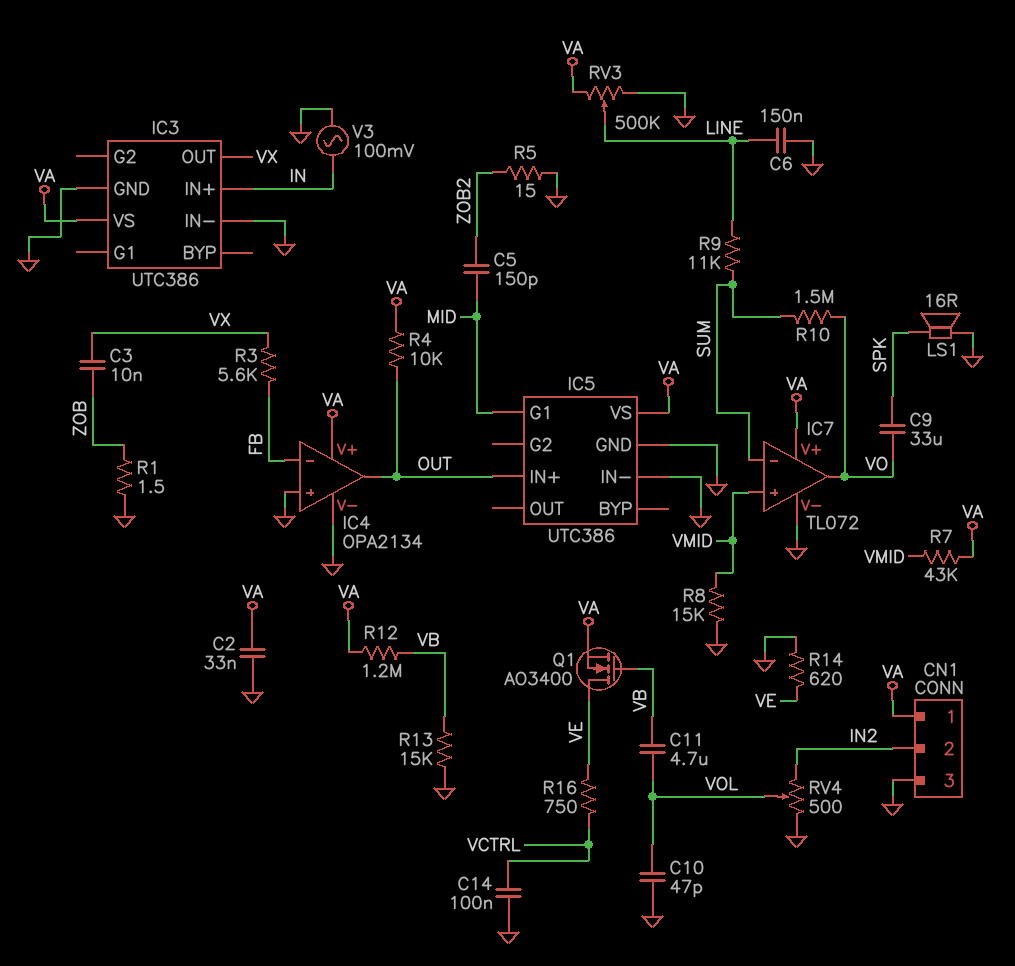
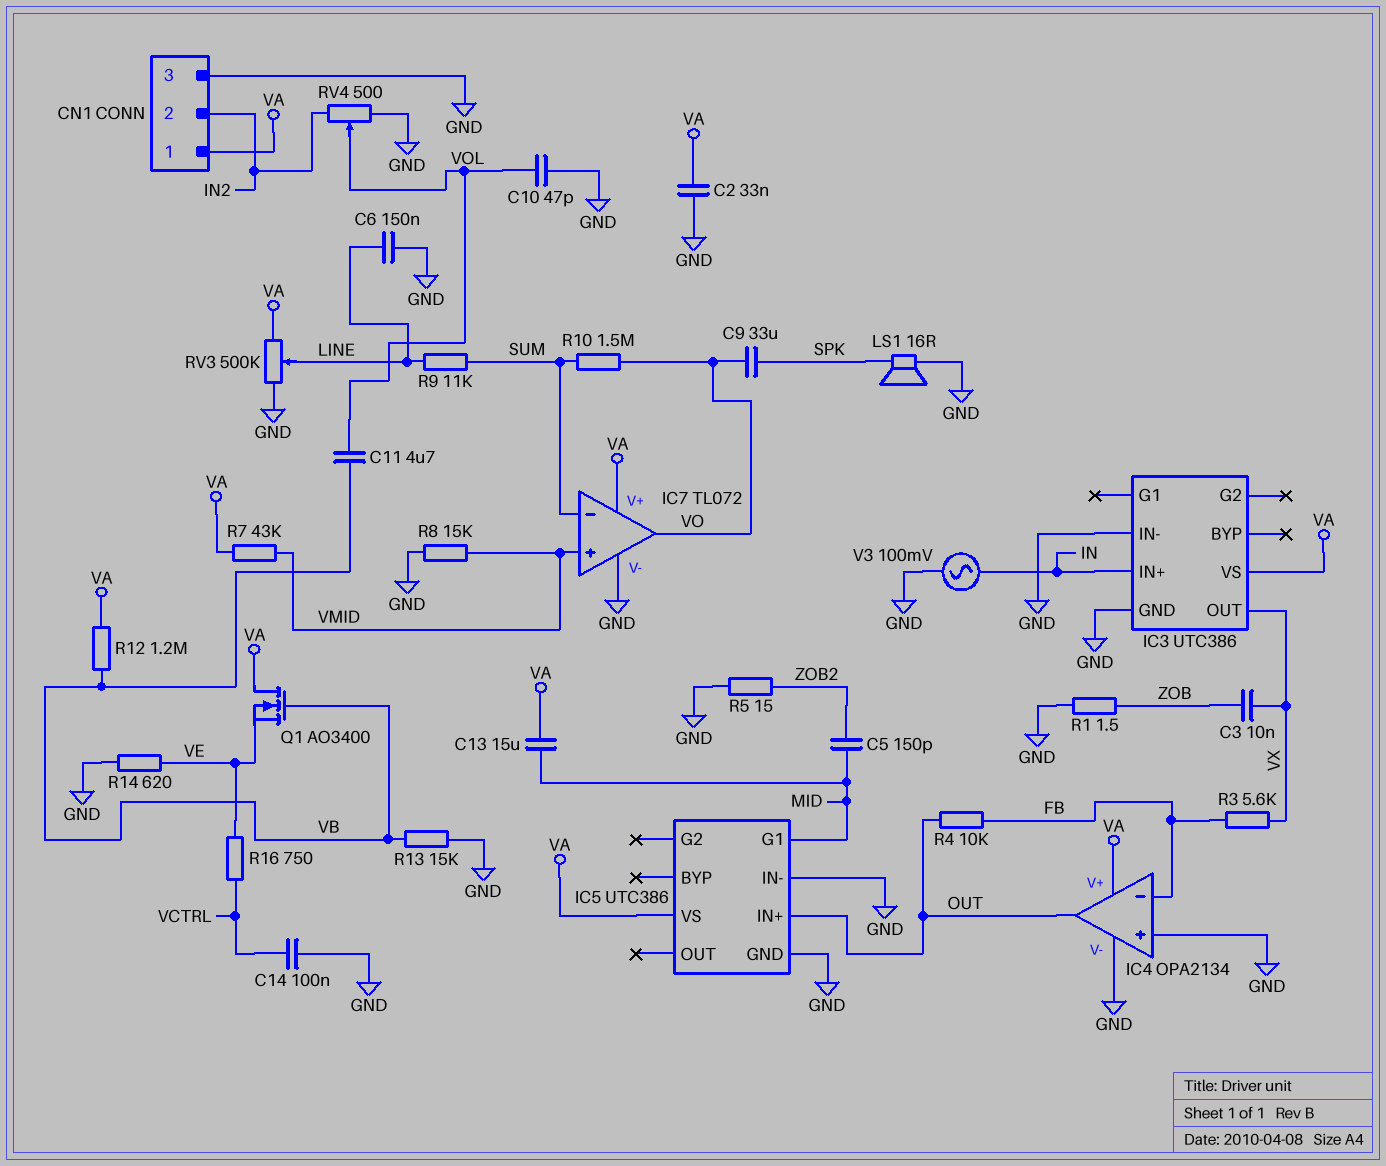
C13: none -> 15uF (MID, VA)
Q1: NMOS AO3400 (G VB, D VE, S VA) -> NMOS AO3400 (G VB, D VA, S VE)
R4: 10k (OUT, VA) -> 10k (FB, OUT)

